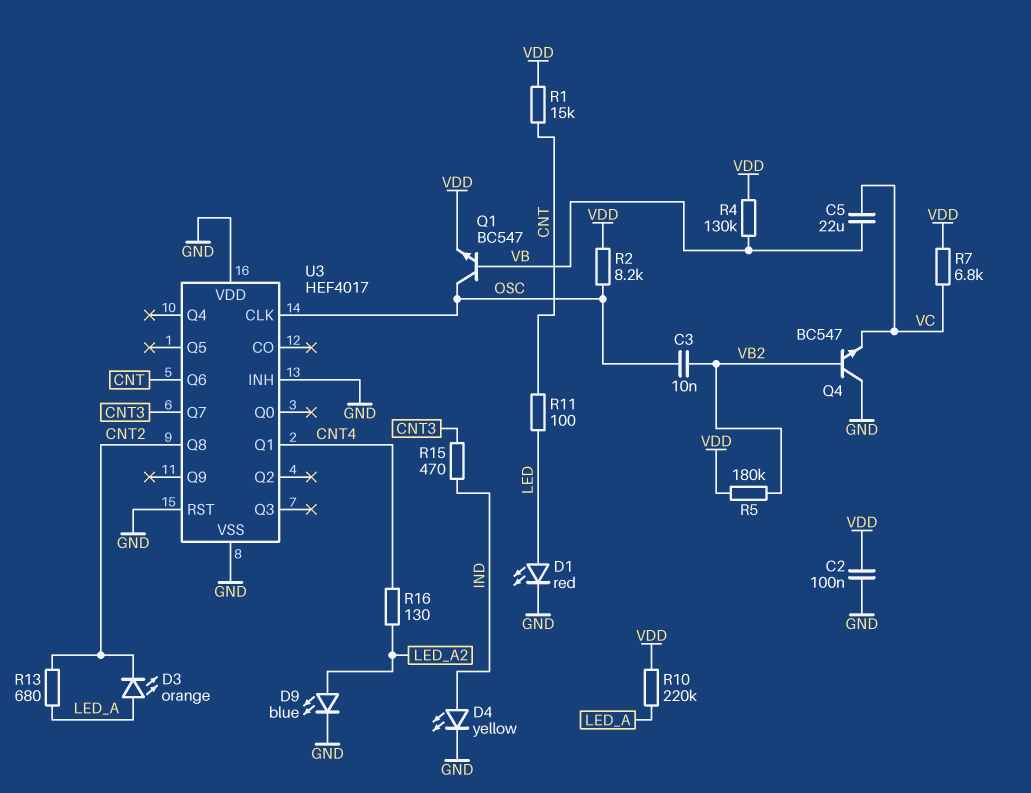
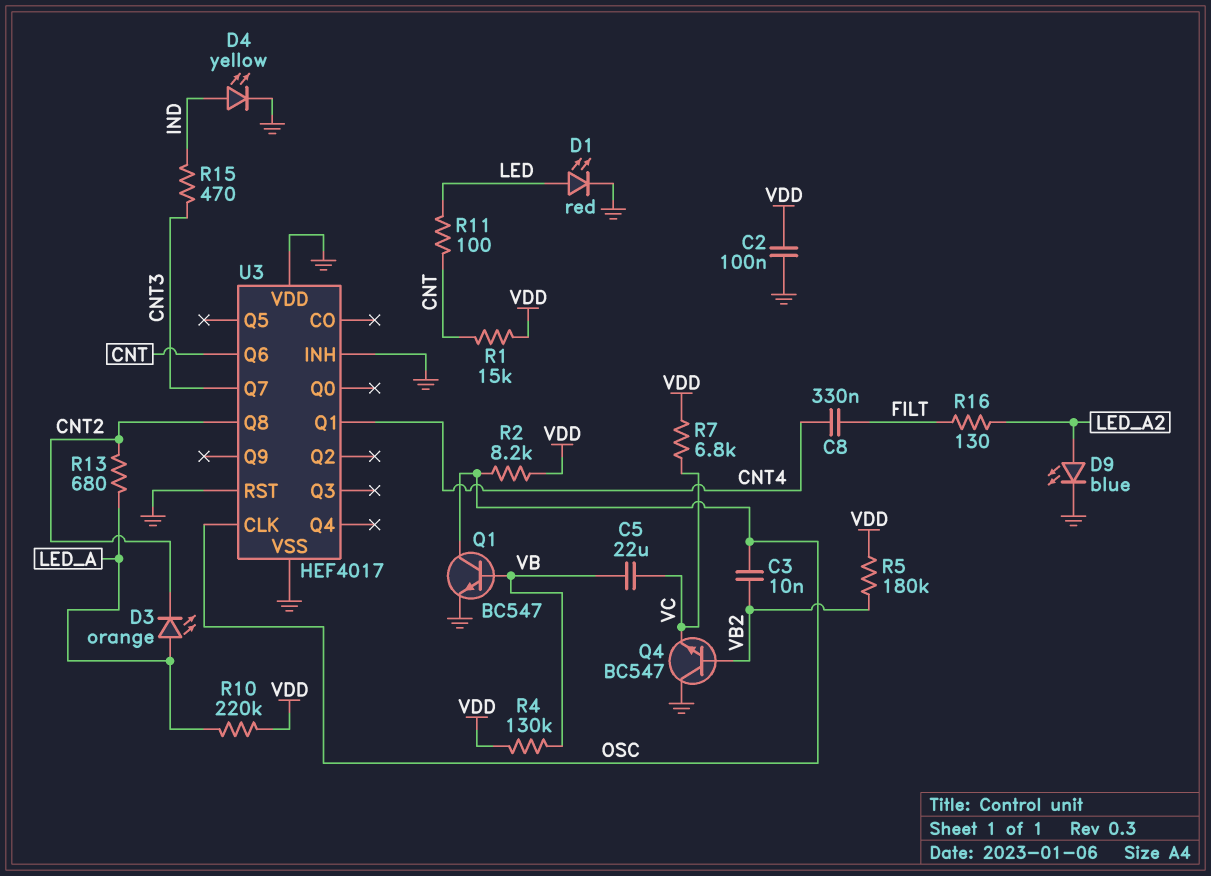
C8: none -> 330nF (CNT4, FILT)
Q1: NPN BC547 (B VB, C OSC, E VDD) -> NPN BC547 (B VB, C OSC, E GND)
R16: 130 (CNT4, LED_A2) -> 130 (FILT, LED_A2)

